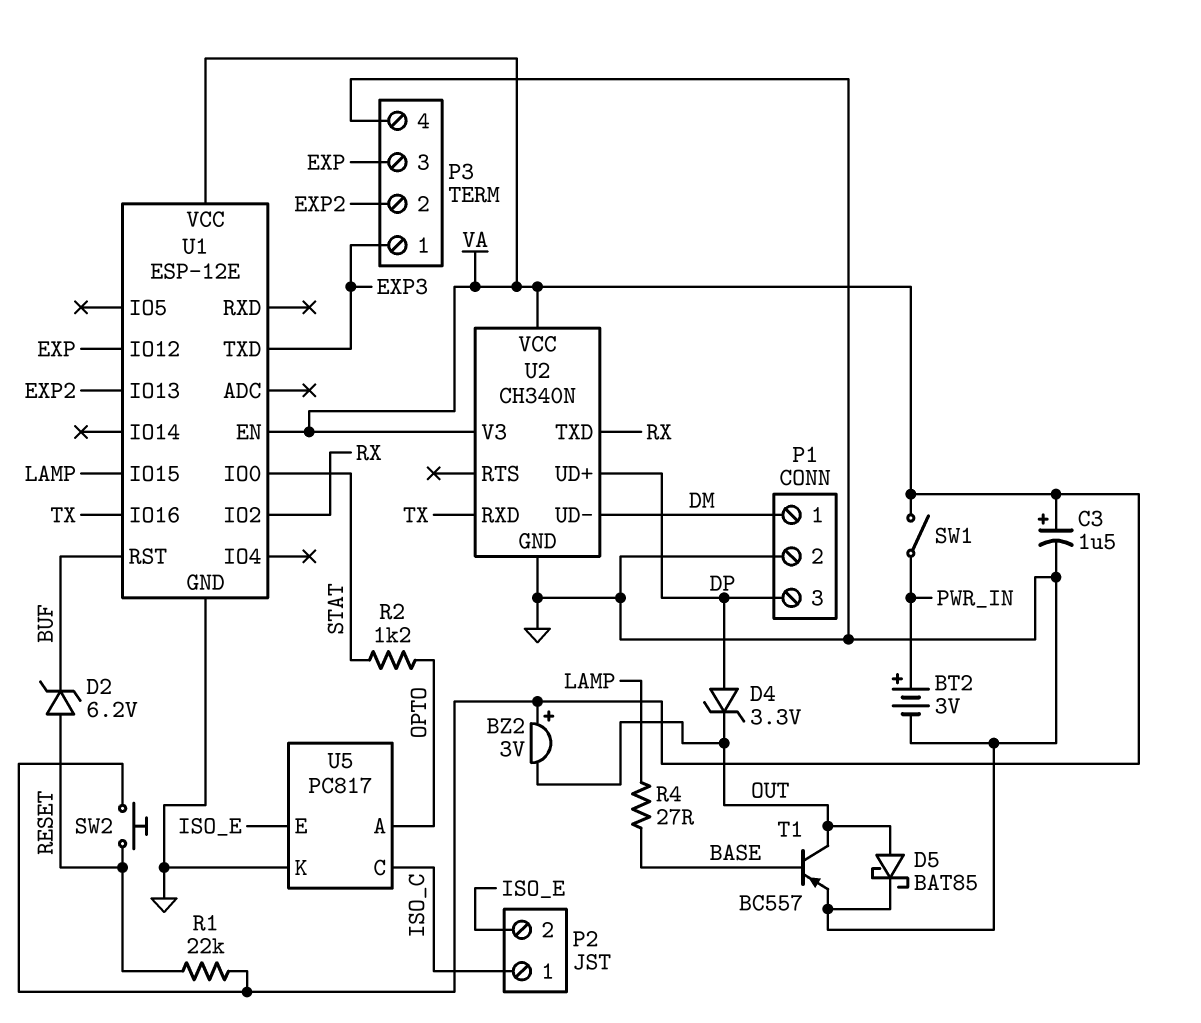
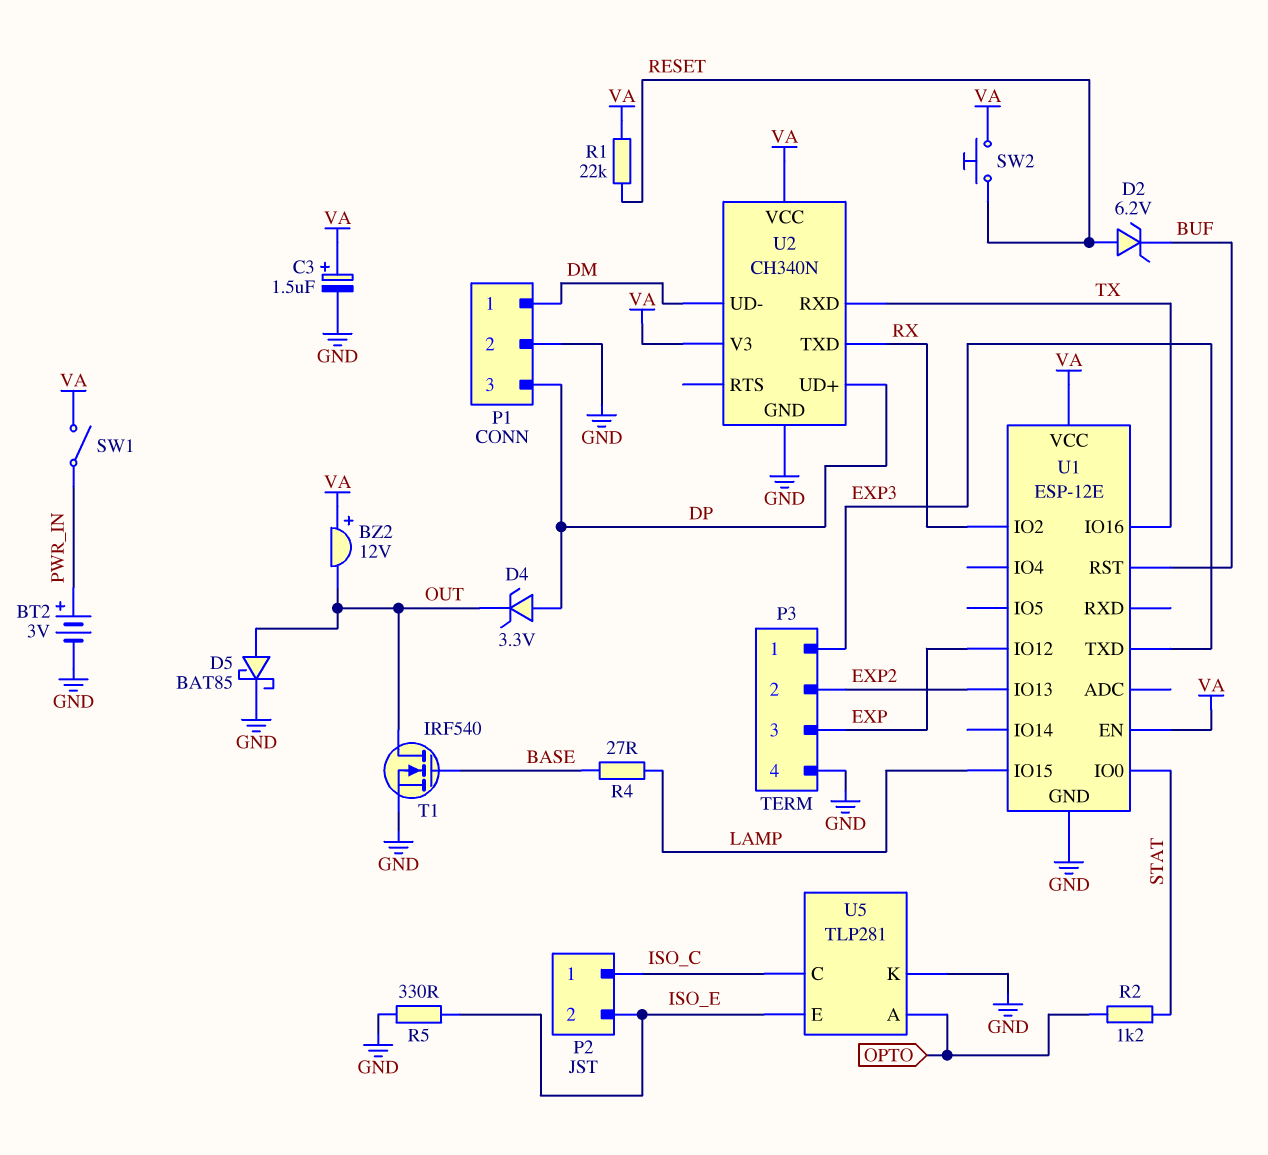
BZ2: buzzer 3V (plus VA, minus OUT) -> buzzer 12V (plus VA, minus OUT)
R5: none -> 330 (GND, ISO_E)
T1: PNP BC557 (B BASE, C OUT, E GND) -> NMOS IRF540 (G BASE, D OUT, S GND)
U5: PC817 -> TLP281

